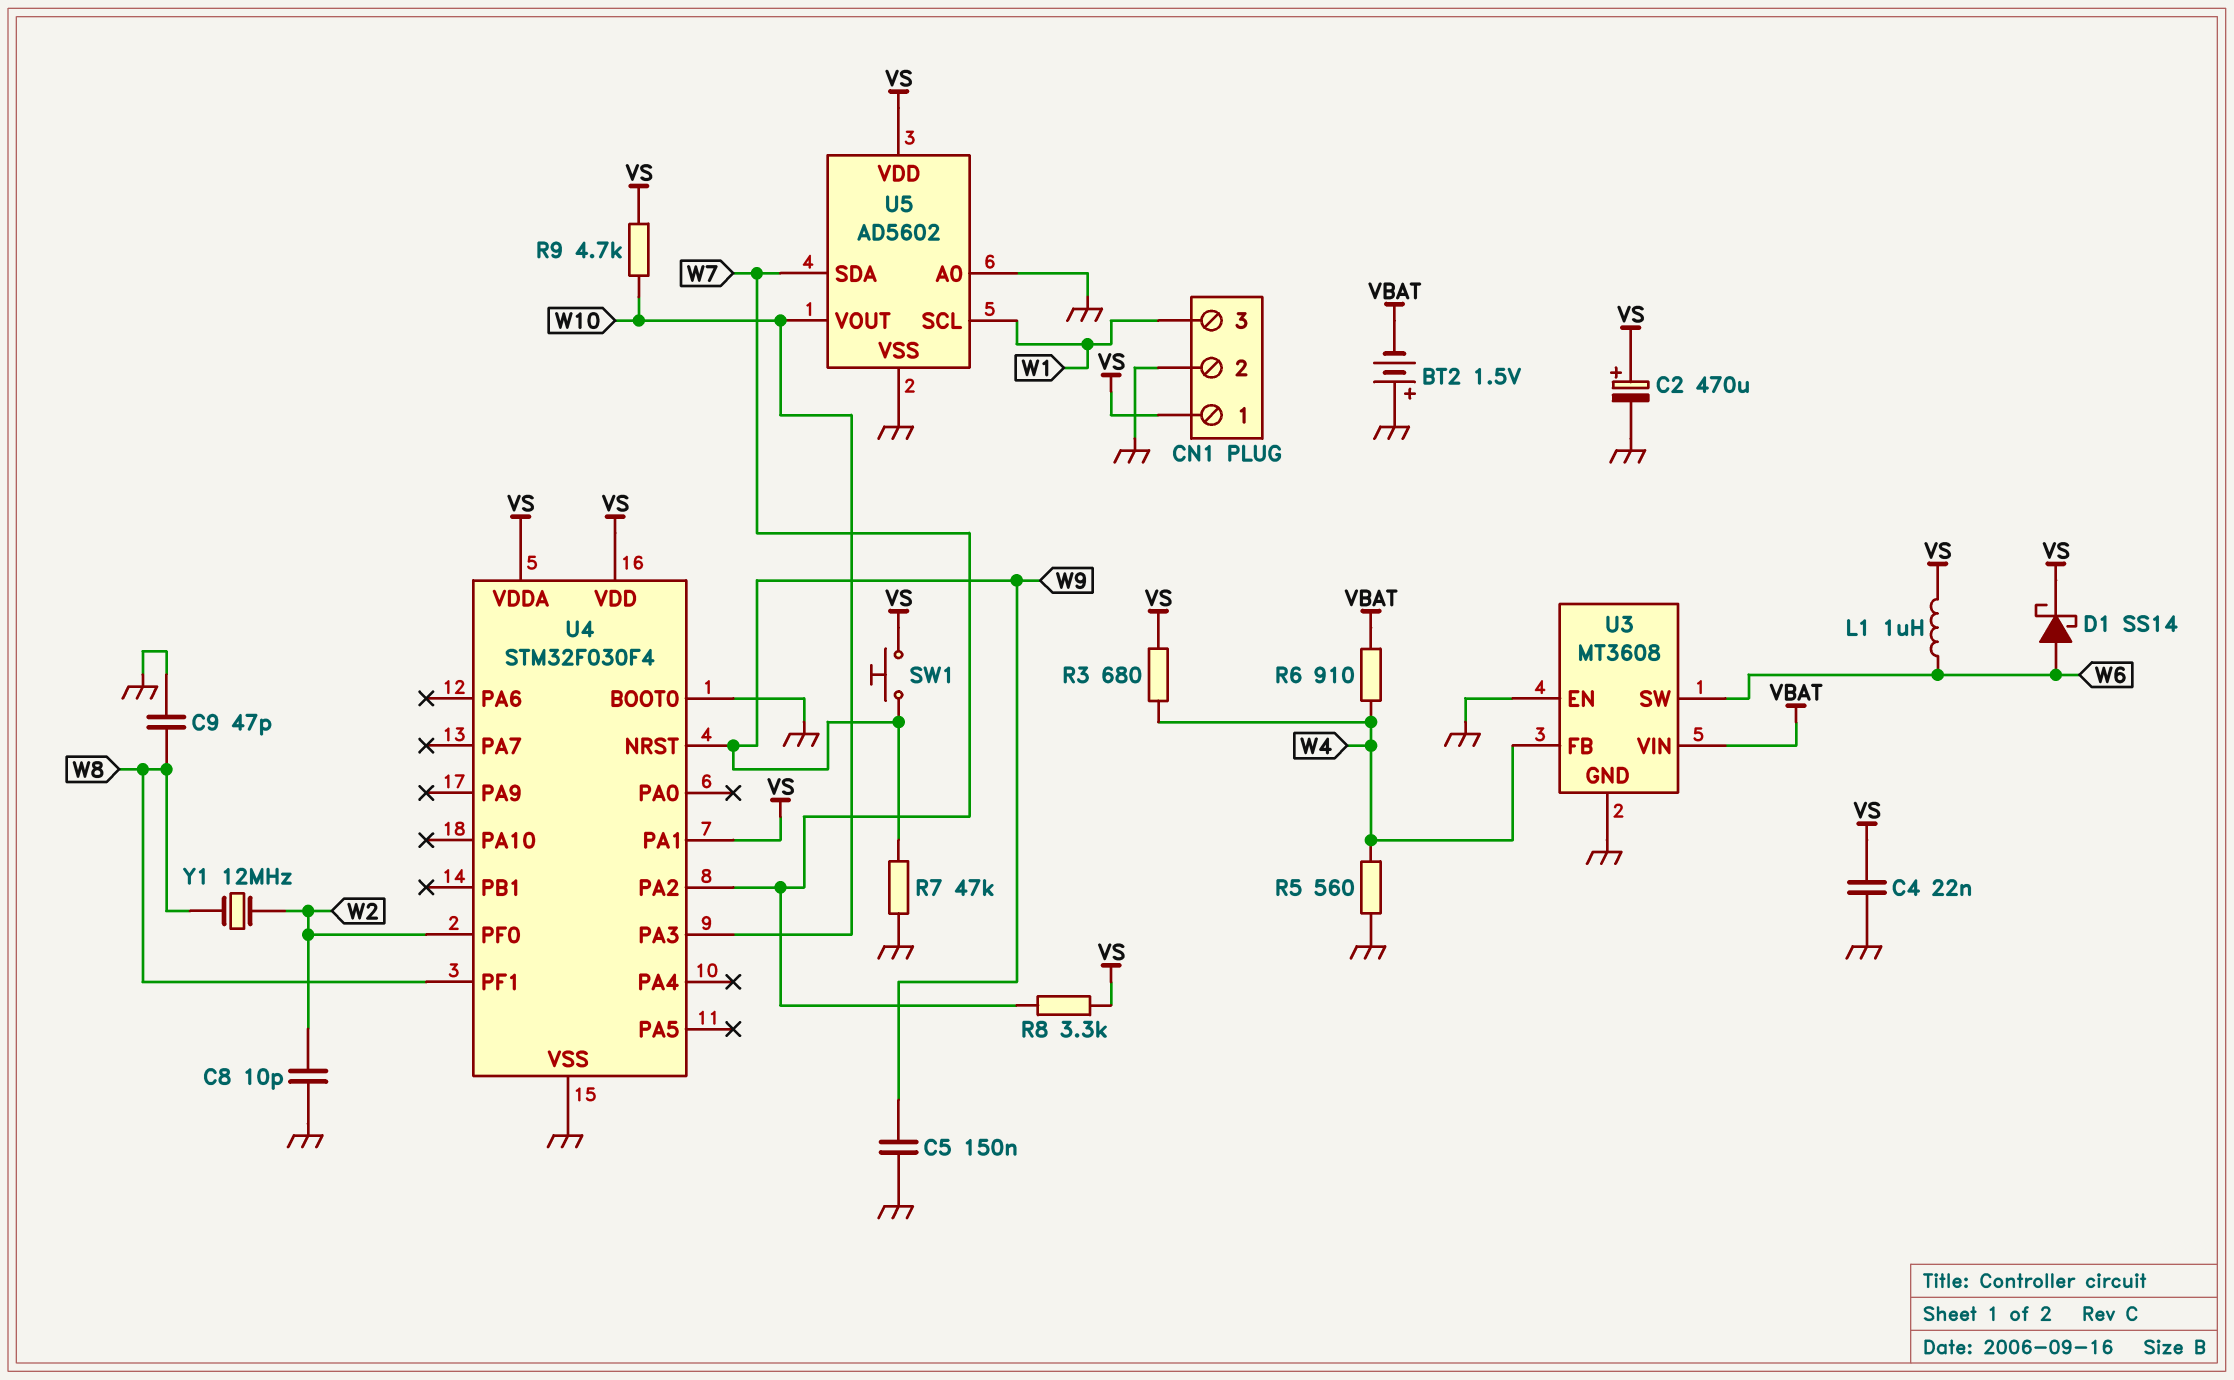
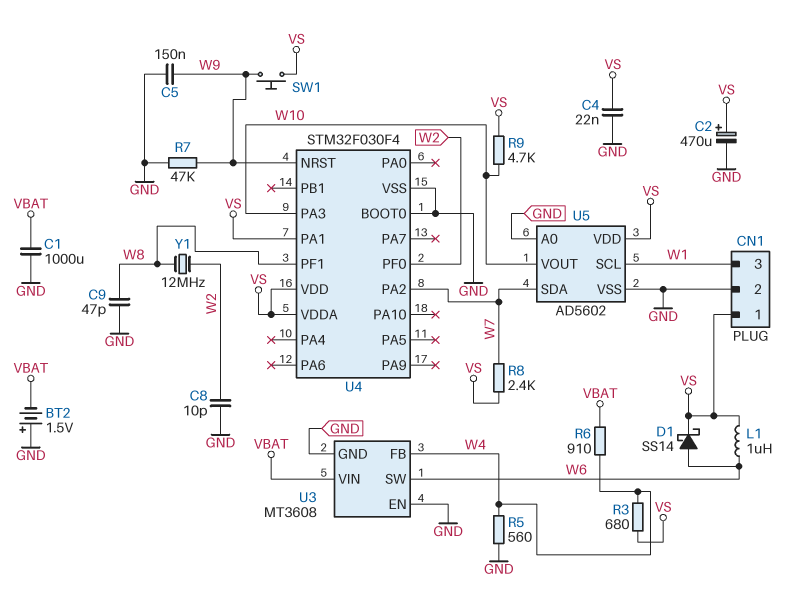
C1: none -> 1000uF (GND, VBAT)
R8: 3.3k (VS, W7) -> 2.4k (VS, W7)

